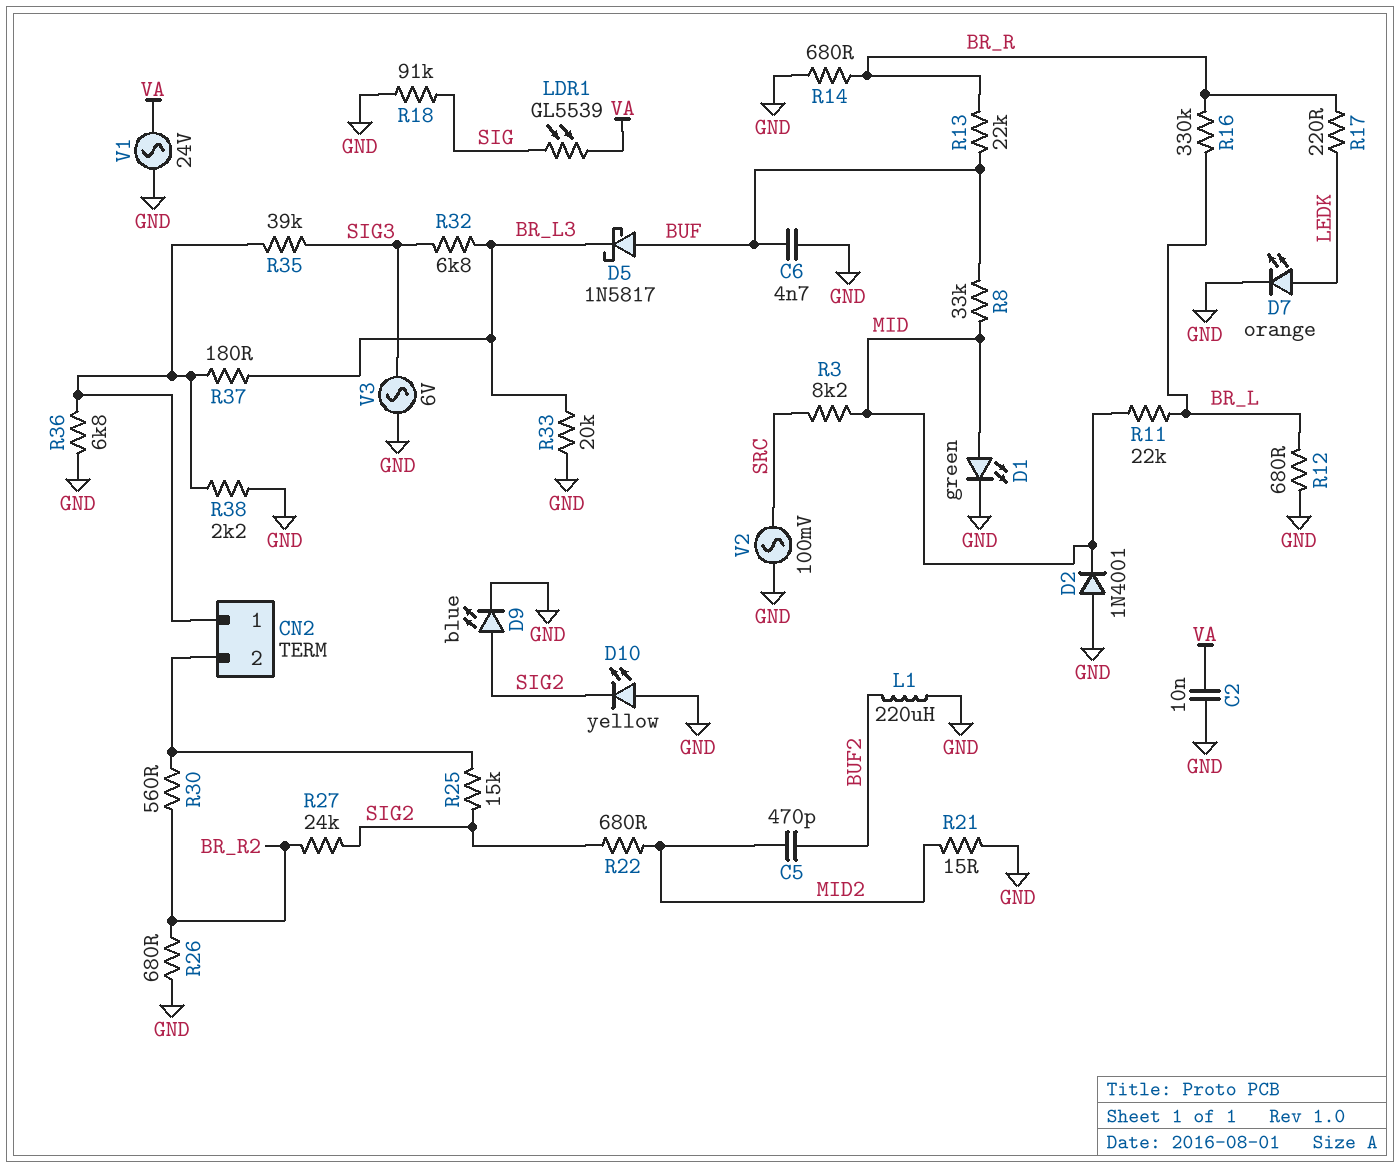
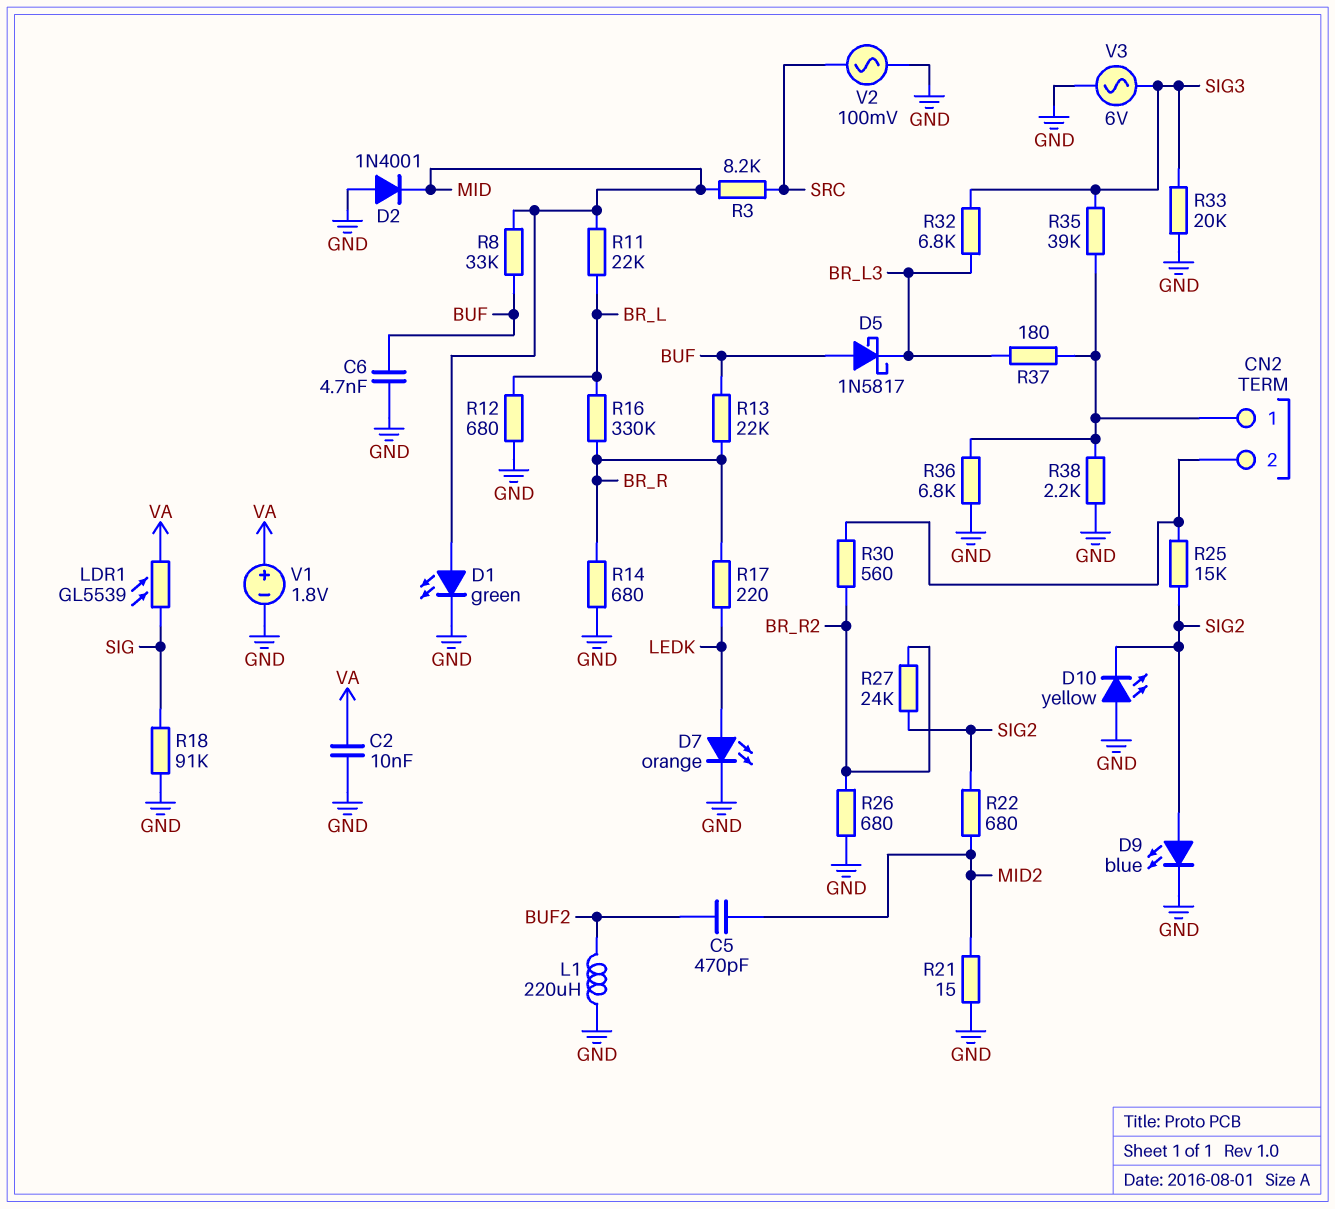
R33: 20k (BR_L3, GND) -> 20k (GND, SIG3)
V1: AC 24V (GND, VA) -> 1.8V (plus VA, minus GND)

